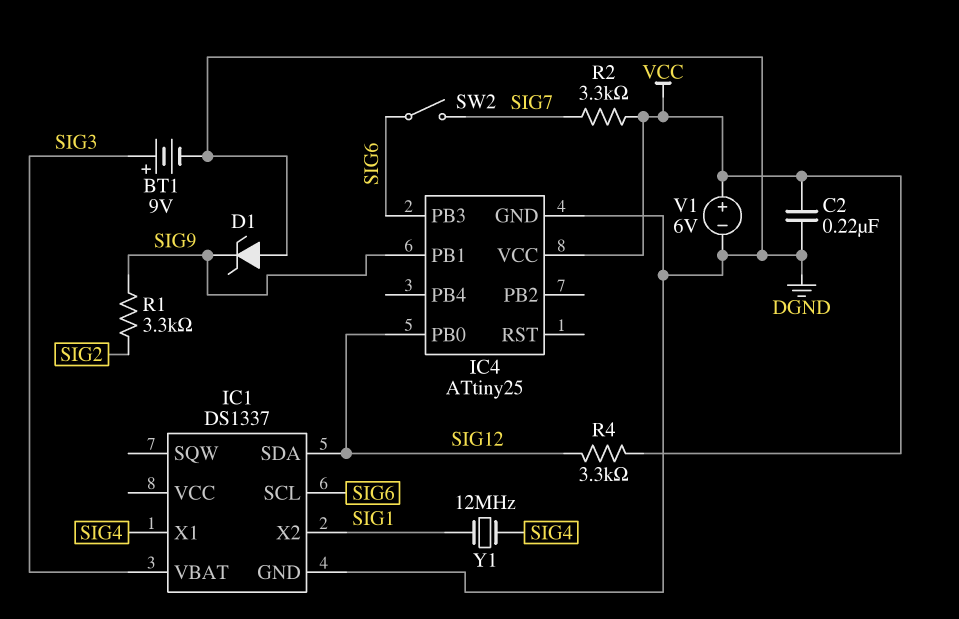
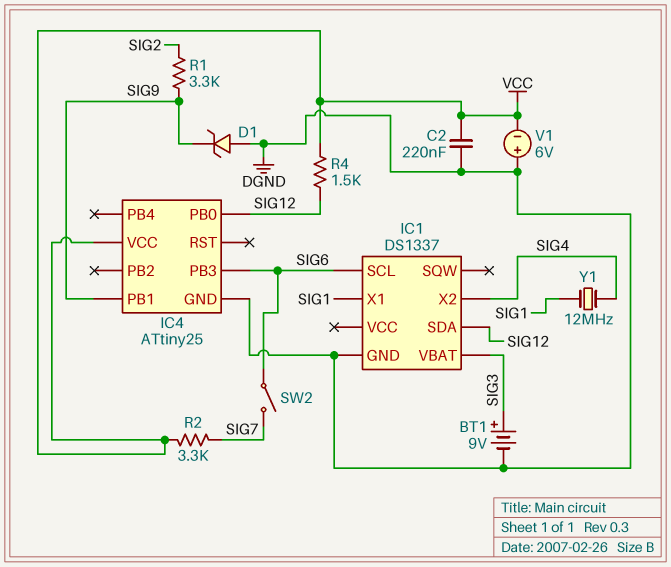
IC1 pin X1: SIG4 -> SIG1
IC1 pin X2: SIG1 -> SIG4
R4: 3.3k (SIG12, VCC) -> 1.5k (SIG12, VCC)
V1: 6V (plus VCC, minus DGND) -> 6V (plus DGND, minus VCC)

